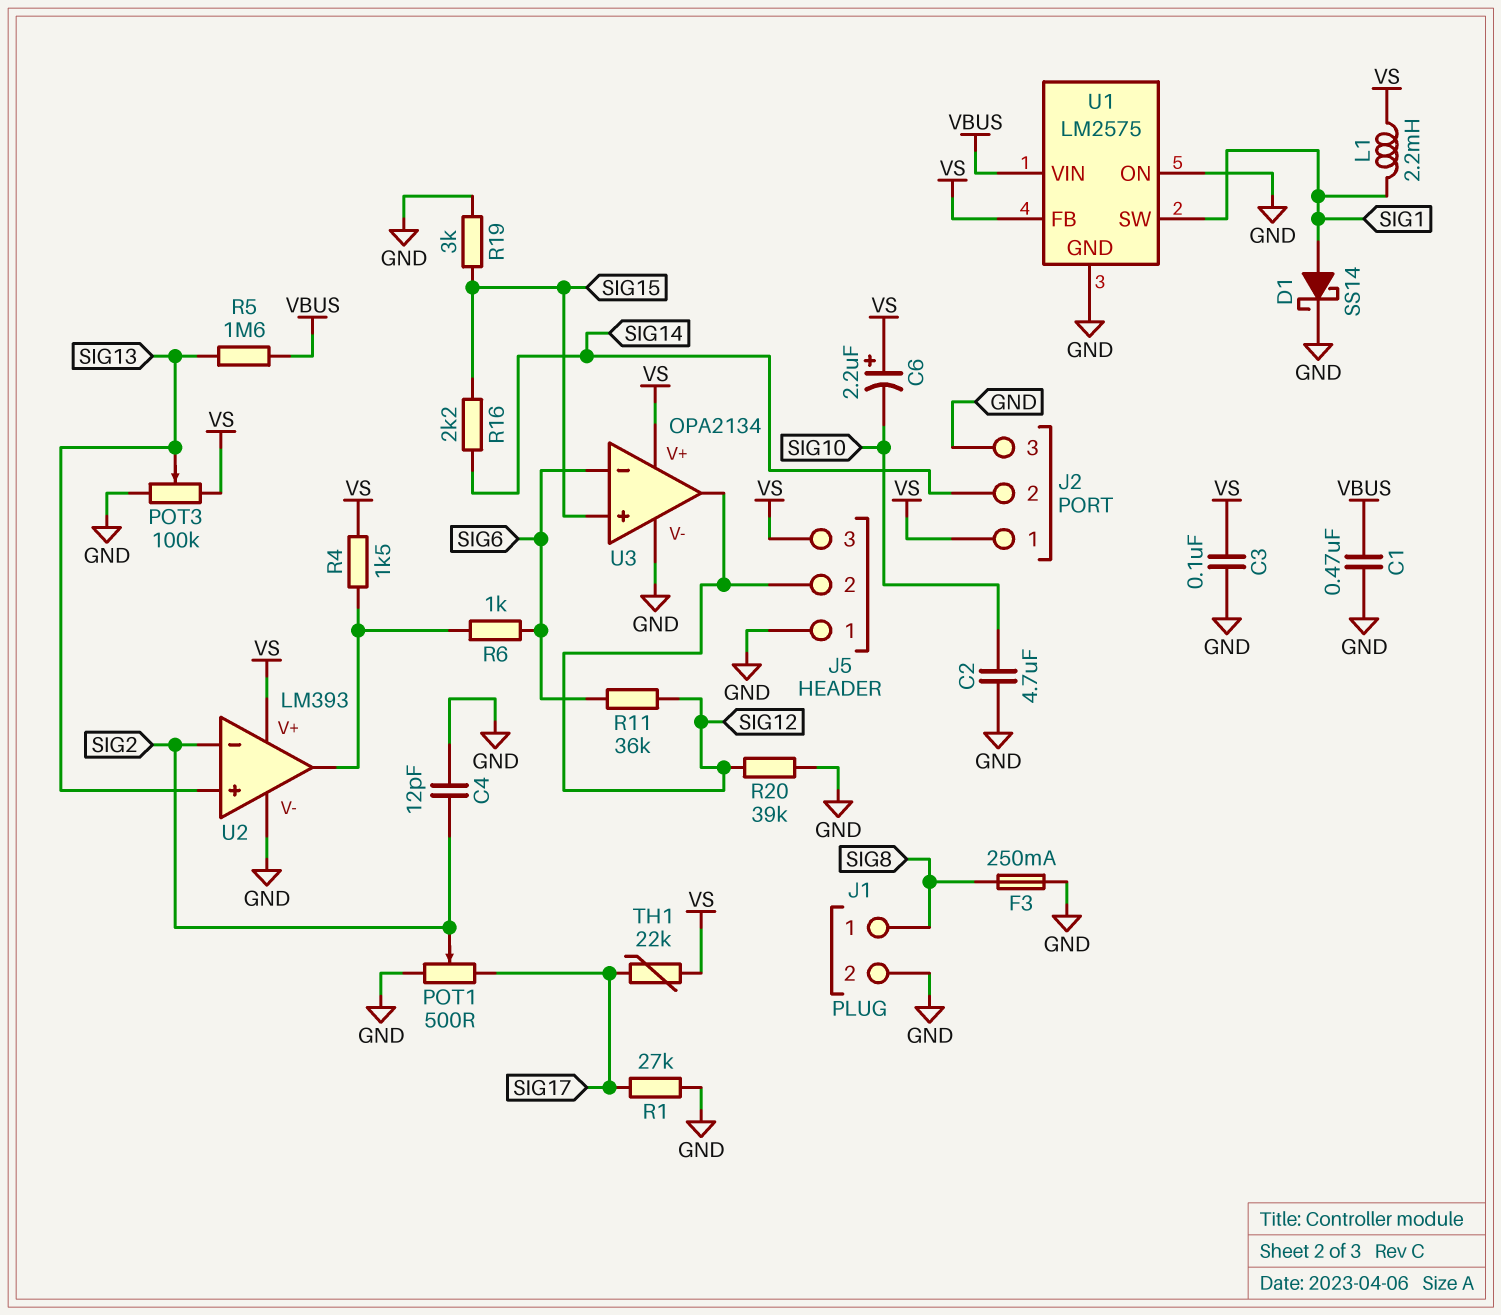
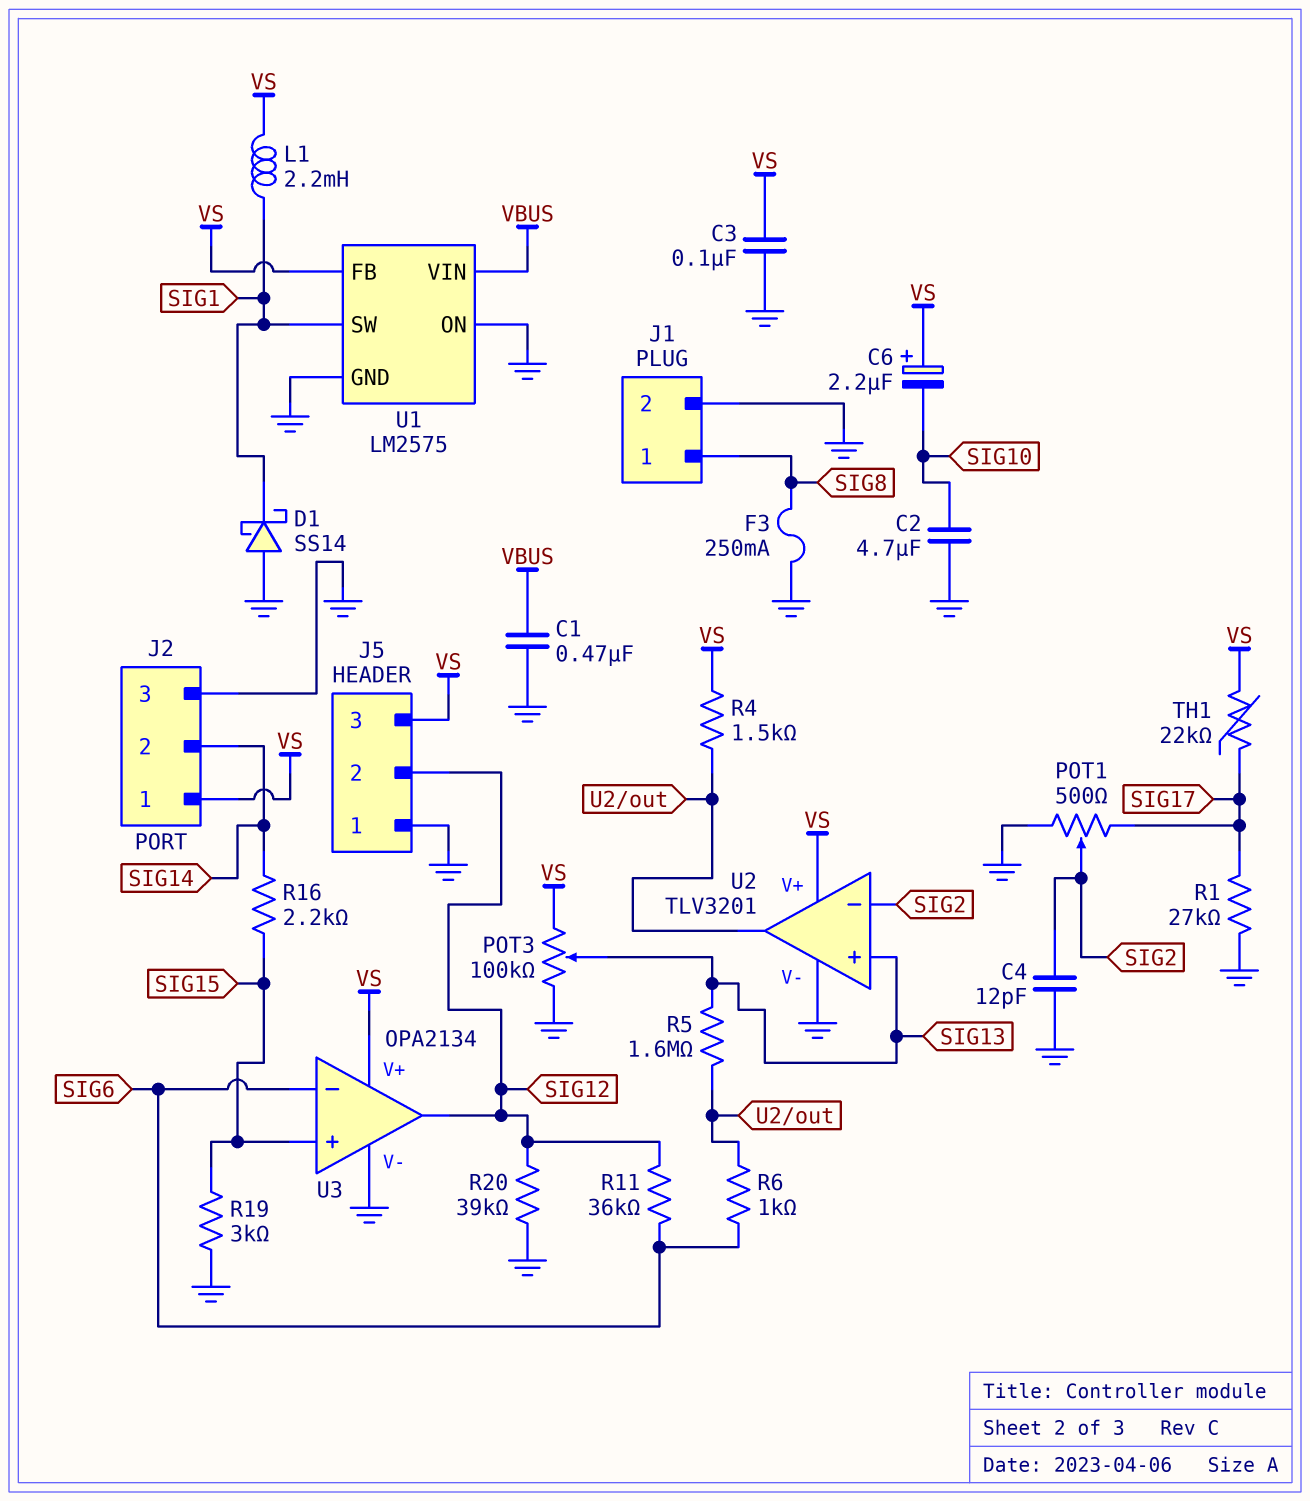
D1: schottky SS14 (A SIG1, K GND) -> schottky SS14 (A GND, K SIG1)
R5: 1.6M (SIG13, VBUS) -> 1.6M (SIG13, U2/out)
U2: LM393 -> TLV3201

